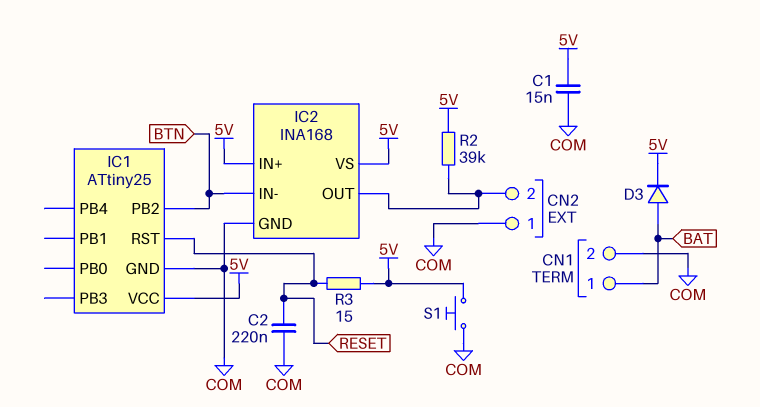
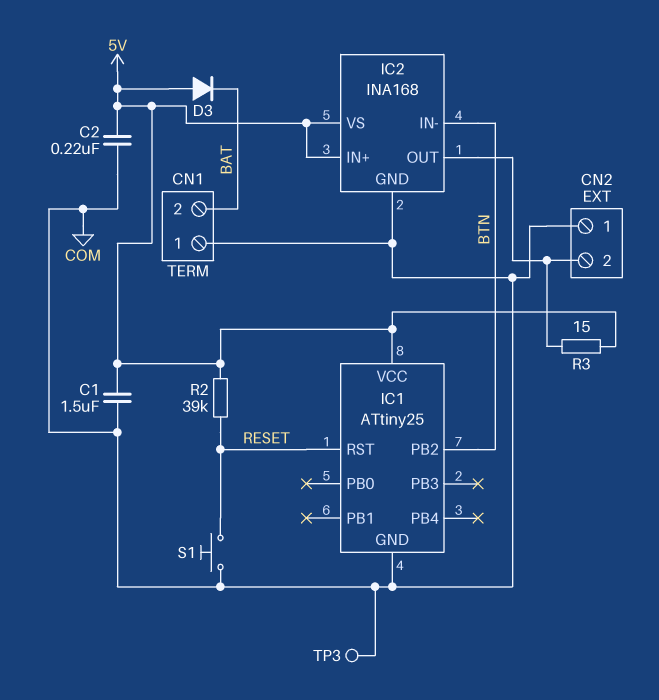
C1: 15nF (5V, COM) -> 1.5uF (5V, COM)
C2: 220nF (COM, RESET) -> 220nF (5V, COM)
CN1 pin 1: BAT -> COM
CN1 pin 2: COM -> BAT
D3: diode (A BAT, K 5V) -> diode (A 5V, K BAT)
R2: 39k (5V, CN2/2) -> 39k (5V, RESET)
R3: 15 (5V, RESET) -> 15 (5V, CN2/2)
S1: button (5V, COM) -> button (COM, RESET)
TP3: none -> test point (COM)

